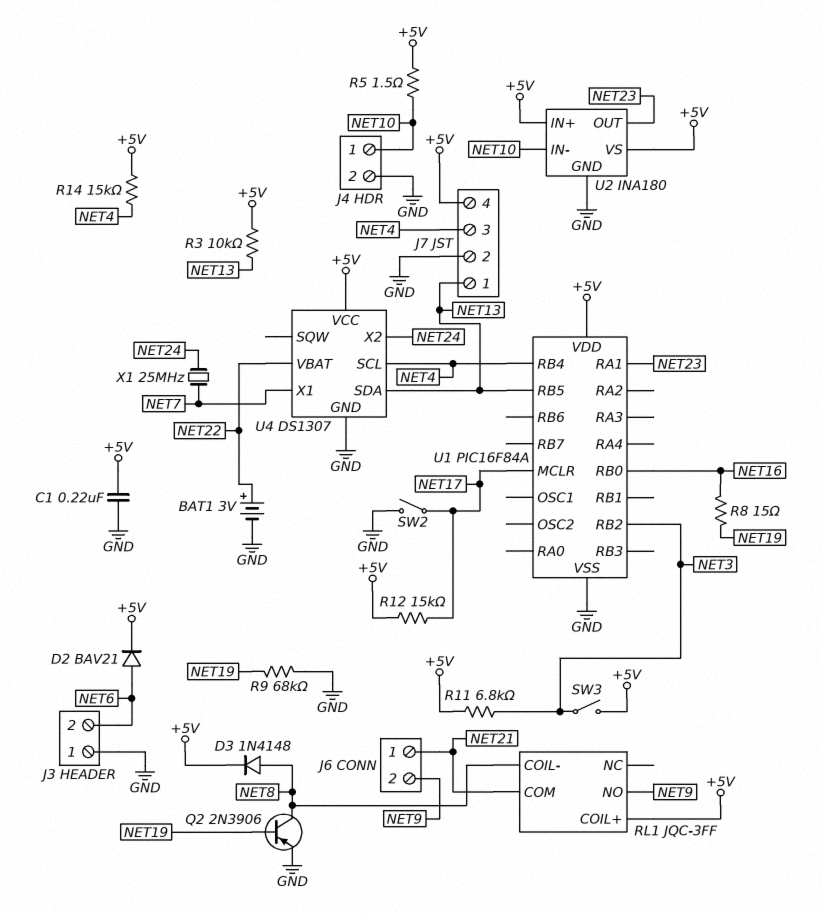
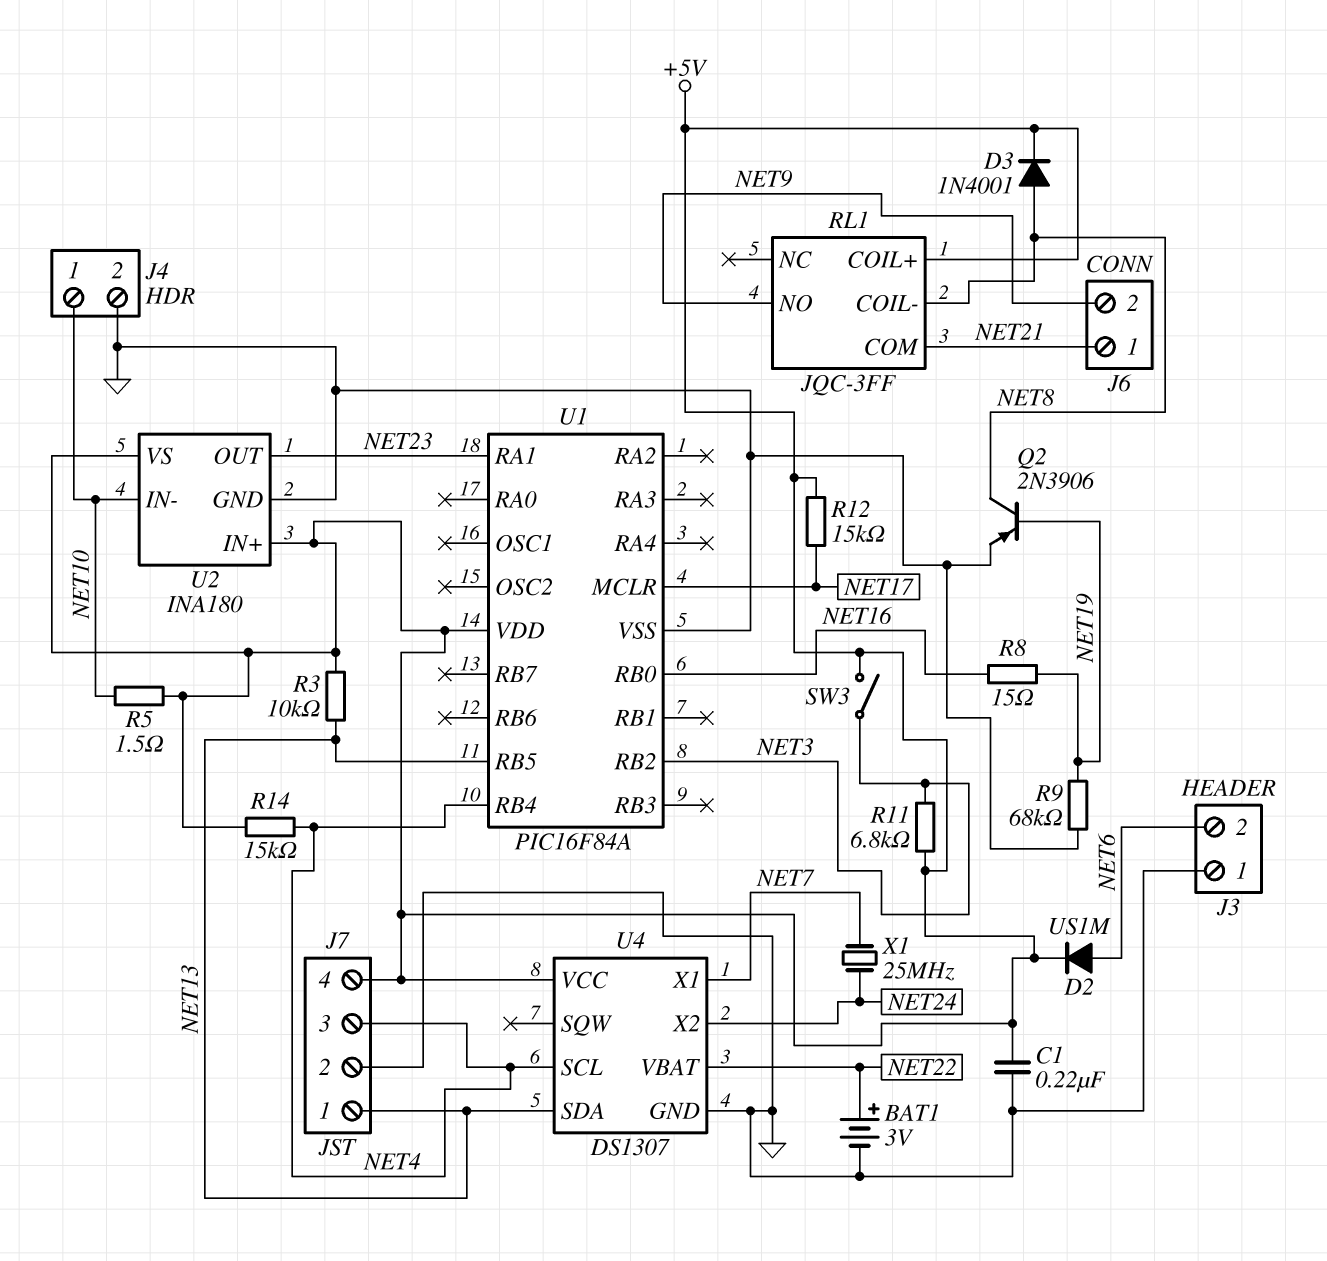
D2: diode BAV21 (A NET6, K +5V) -> diode US1M (A NET6, K +5V)
D3: diode 1N4148 (A NET8, K +5V) -> diode 1N4001 (A NET8, K +5V)
SW2: switch (GND, NET17) -> none

